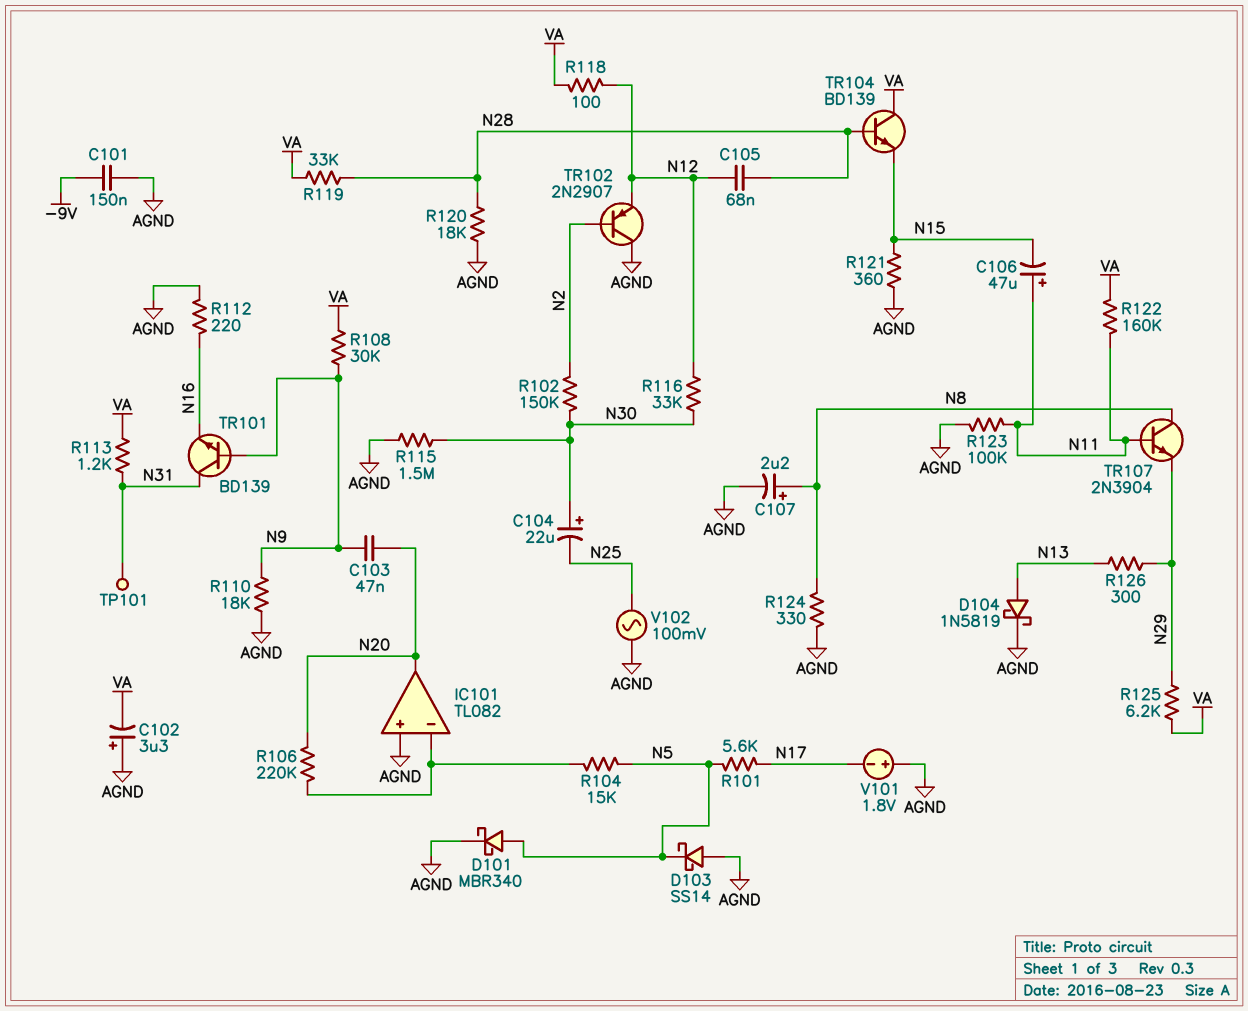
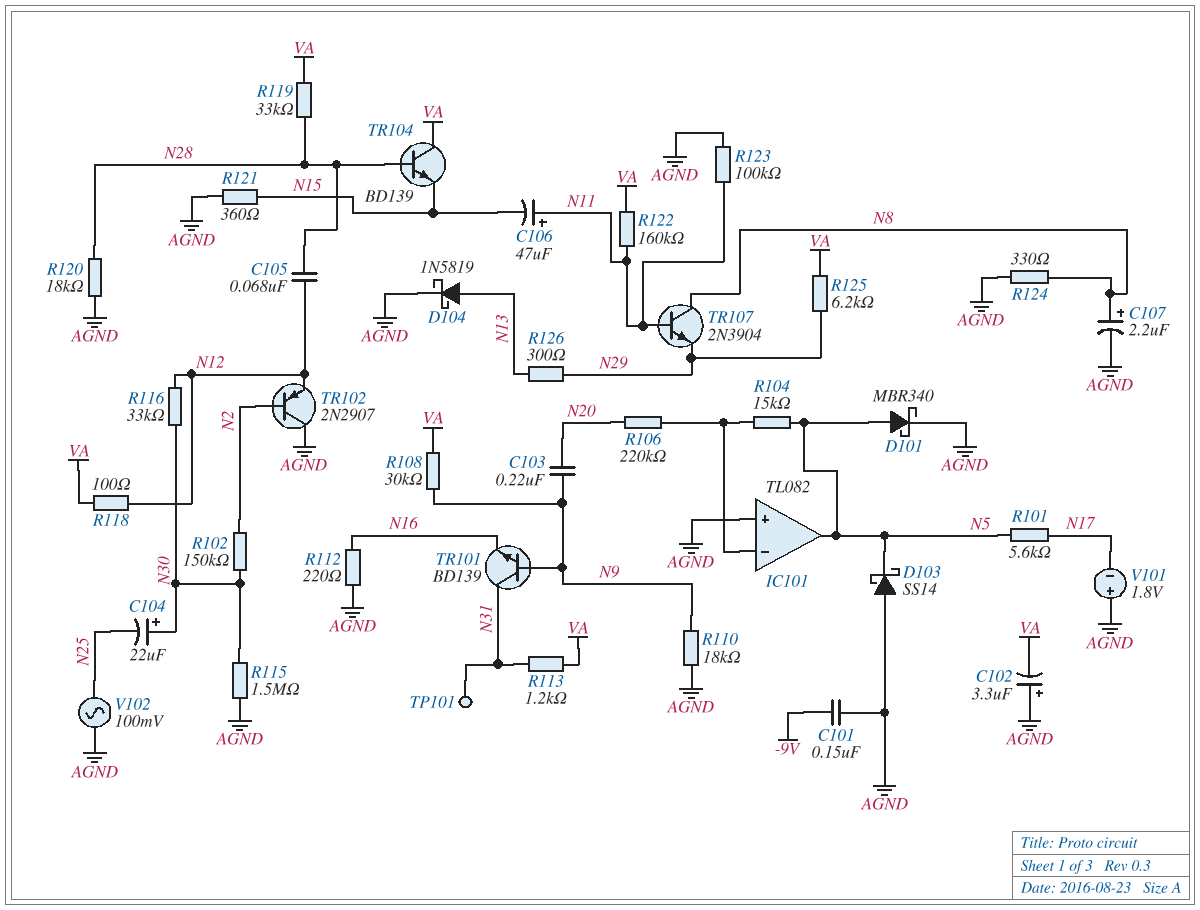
C103: 47nF (N9, N20) -> 220nF (N9, N20)
IC101 pin out: N20 -> N5

